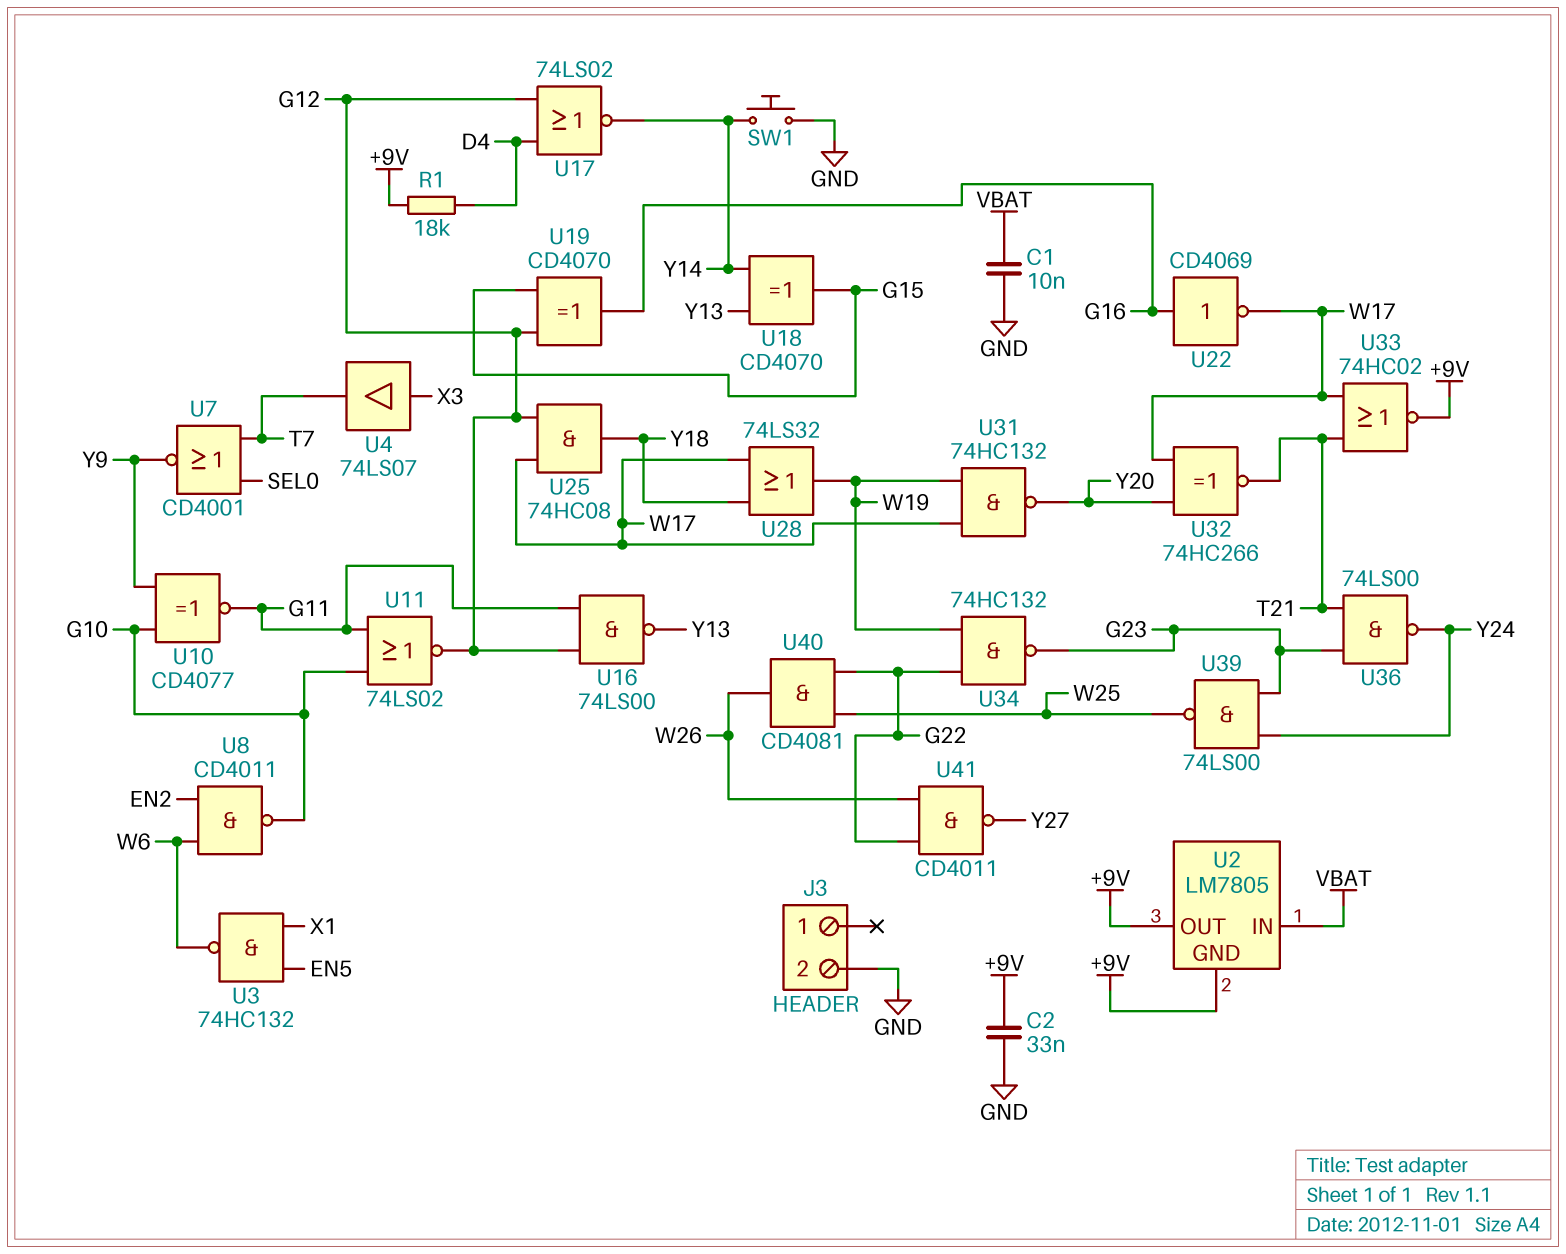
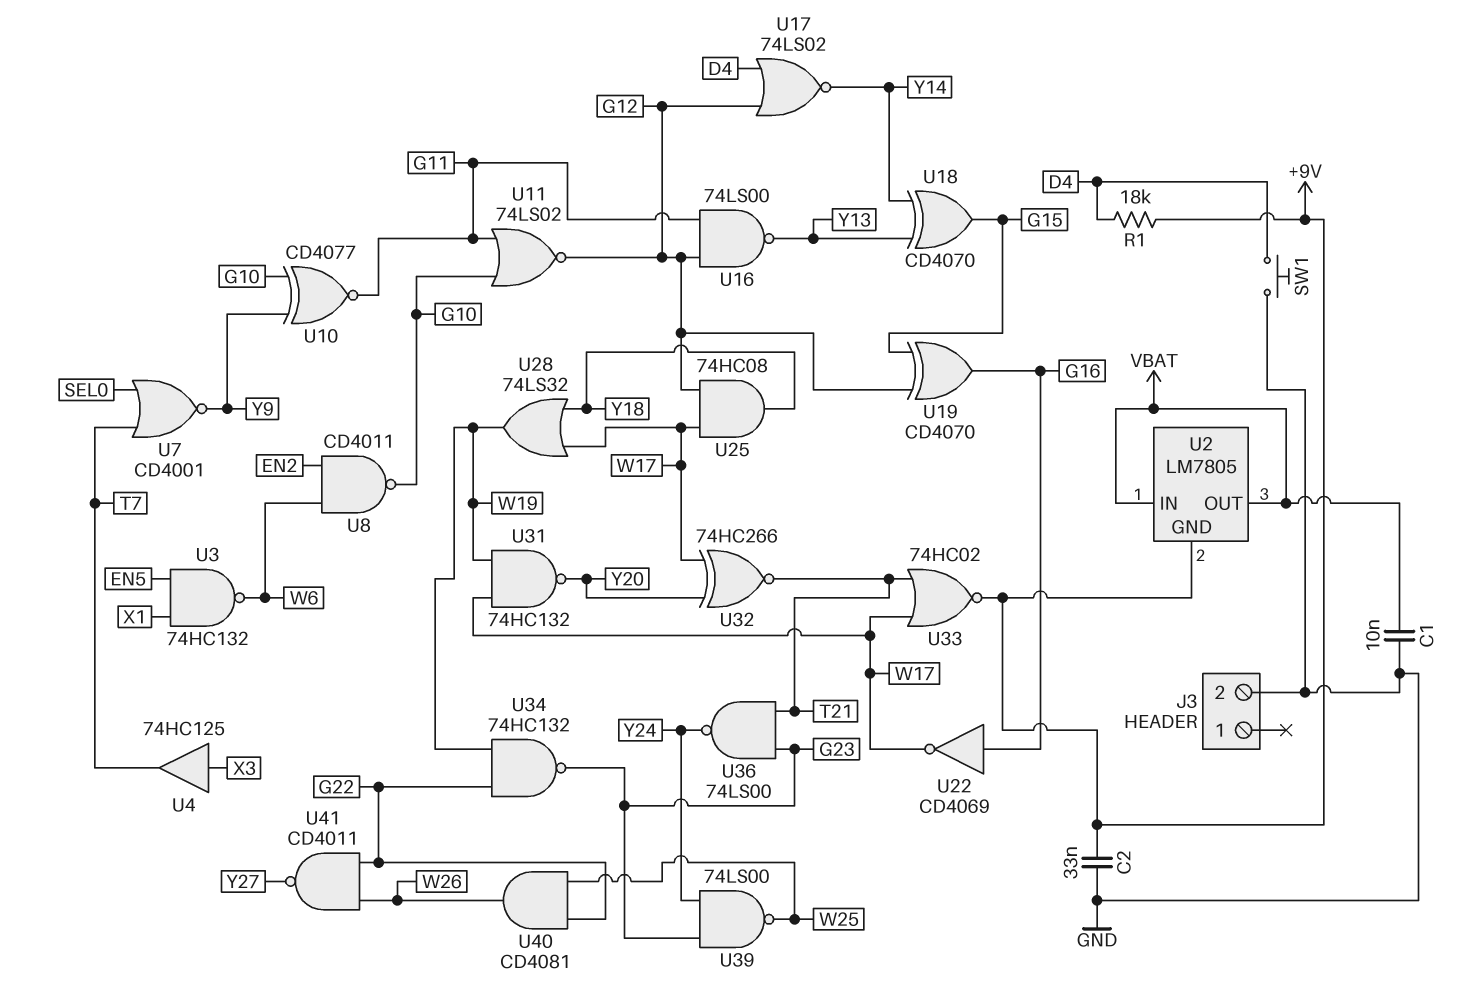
SW1: button (GND, Y14) -> button (D4, GND)
U2 pin OUT: +9V -> VBAT
U4: buffer 74LS07 (in X3, out T7) -> buffer 74HC125 (in X3, out T7)

